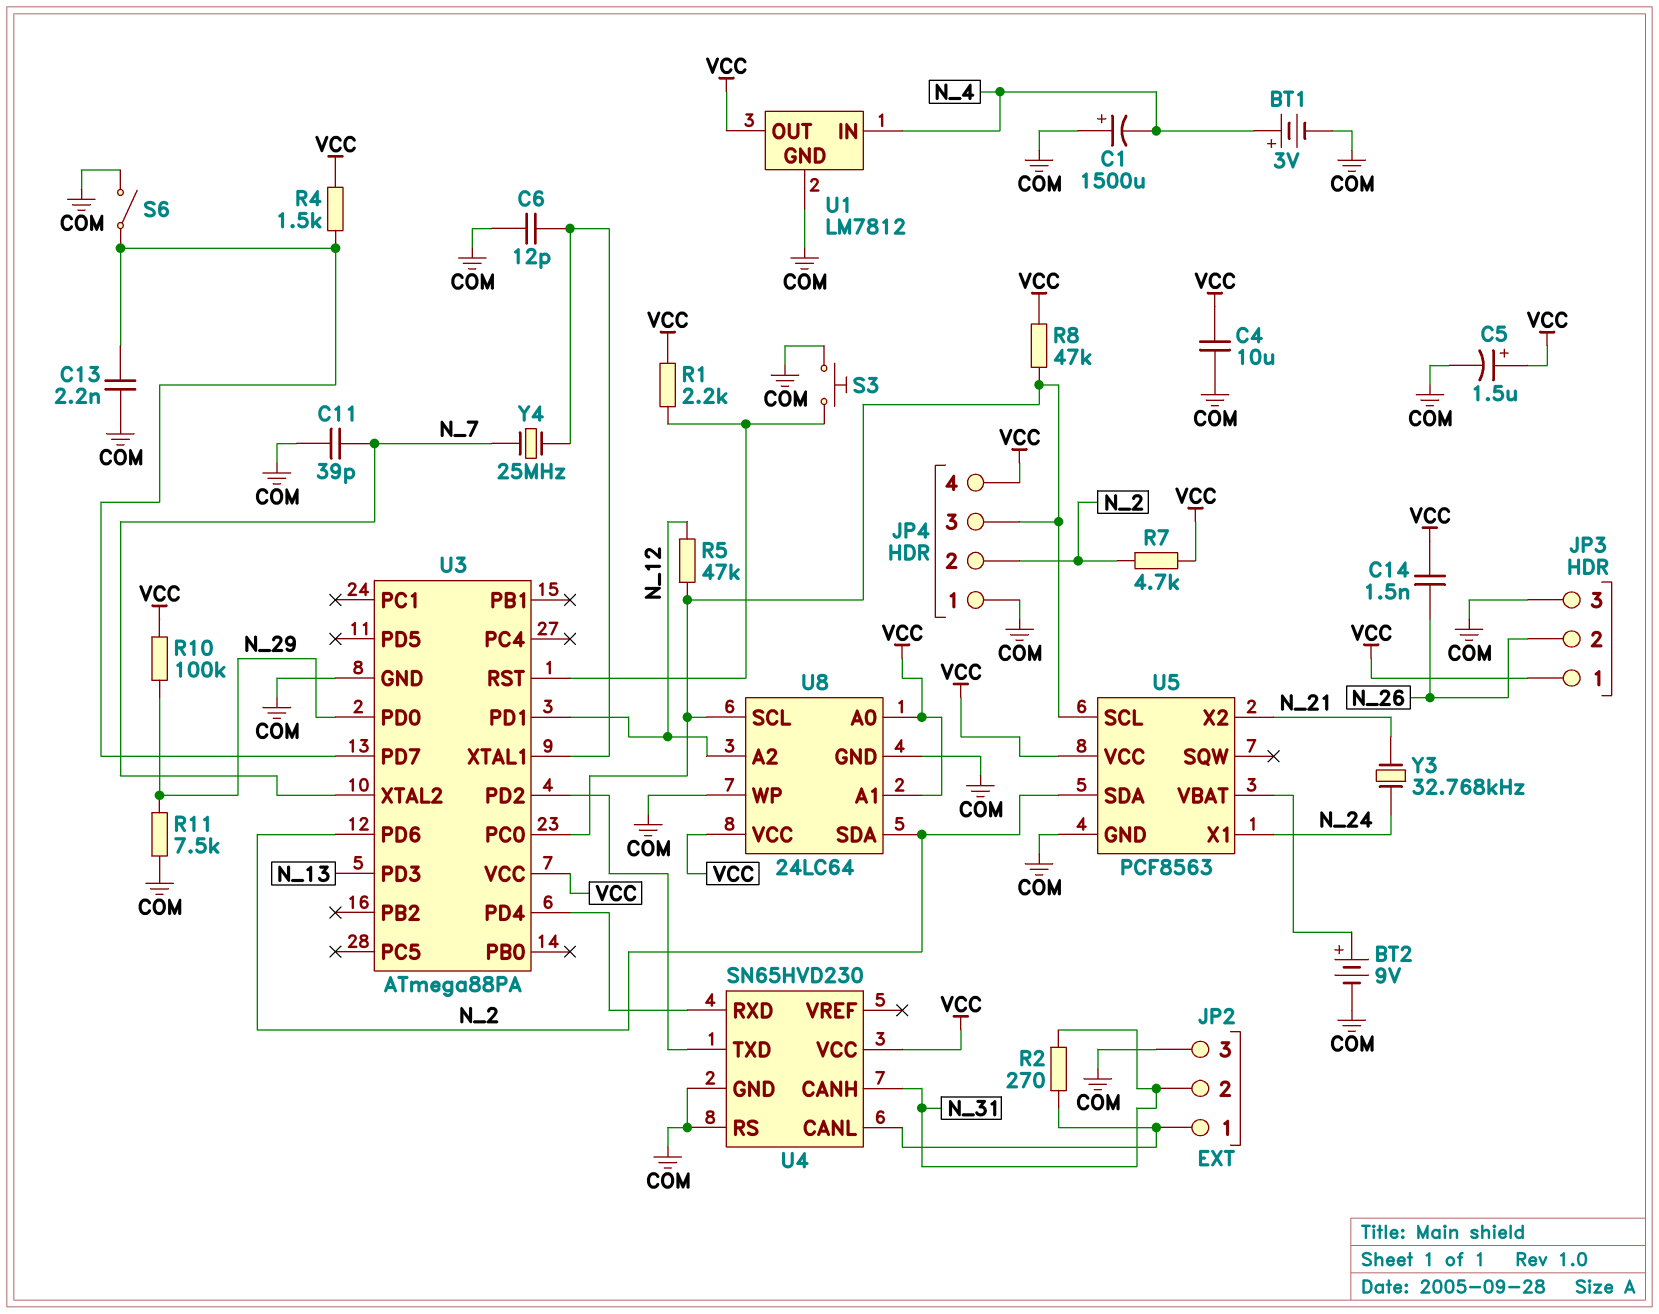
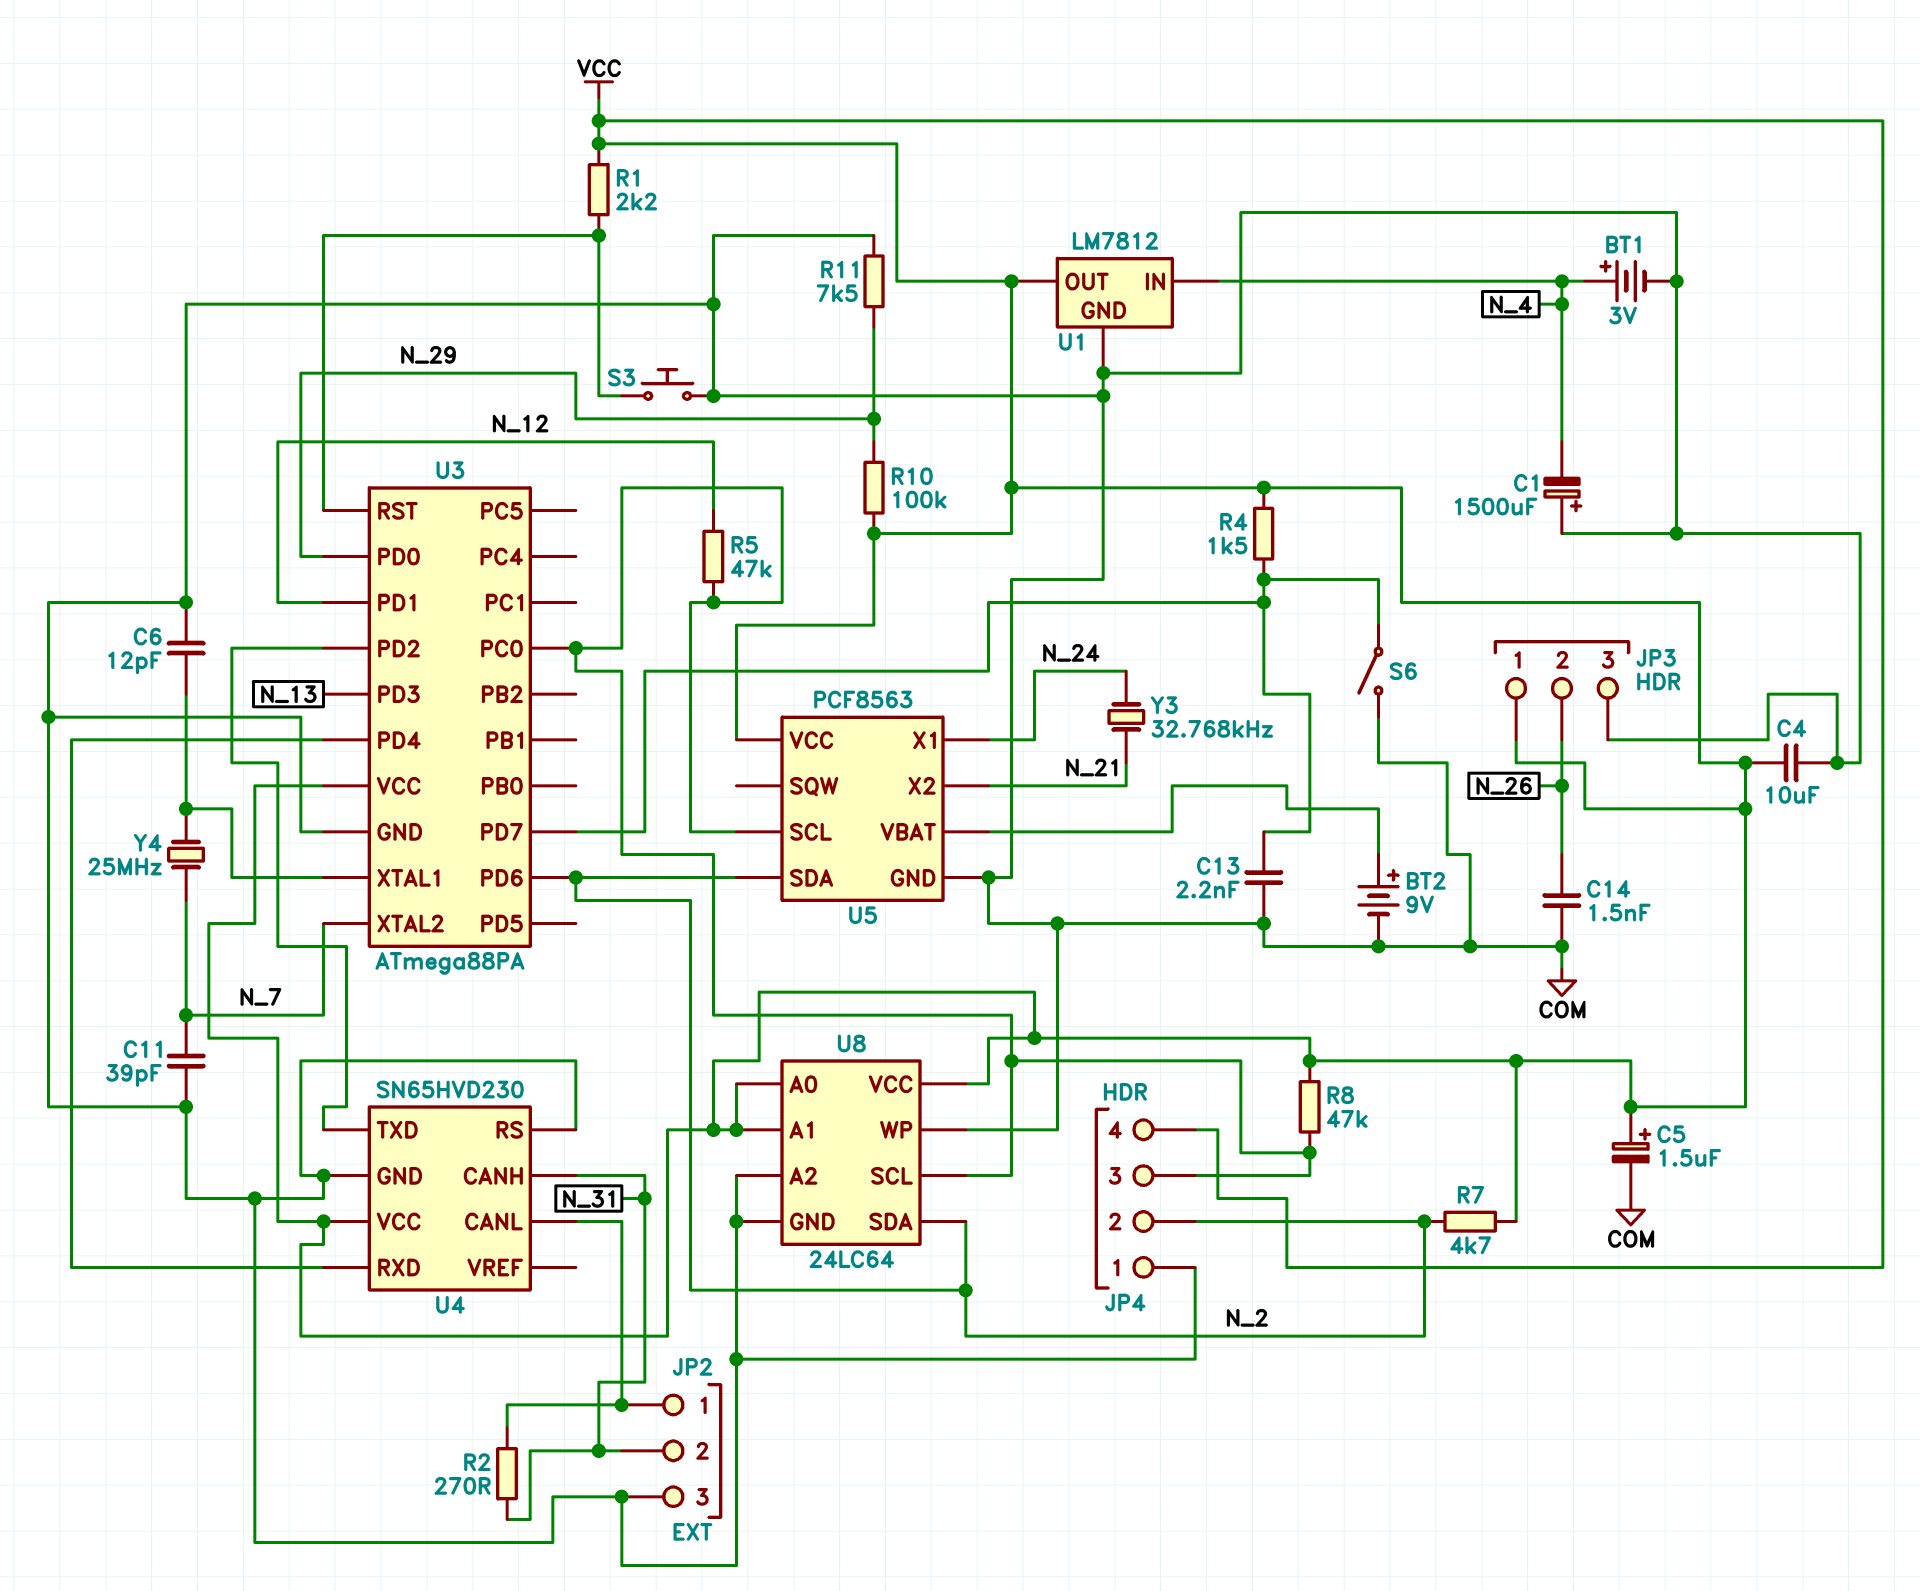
C14: 1.5nF (N_26, VCC) -> 1.5nF (COM, N_26)
U8 pin A2: N_12 -> COM

